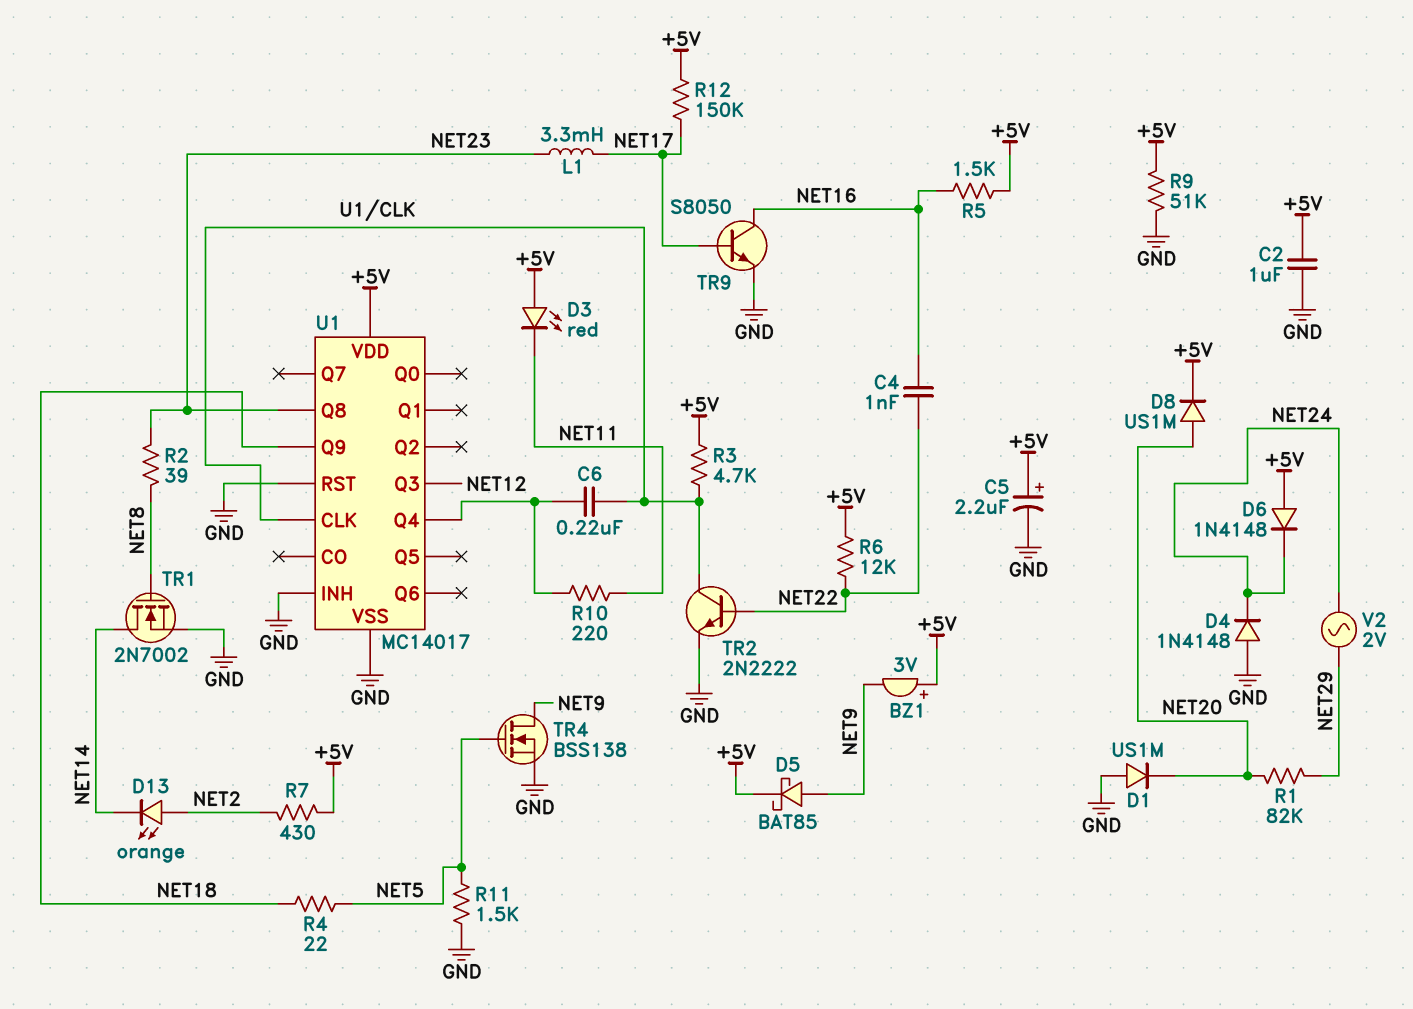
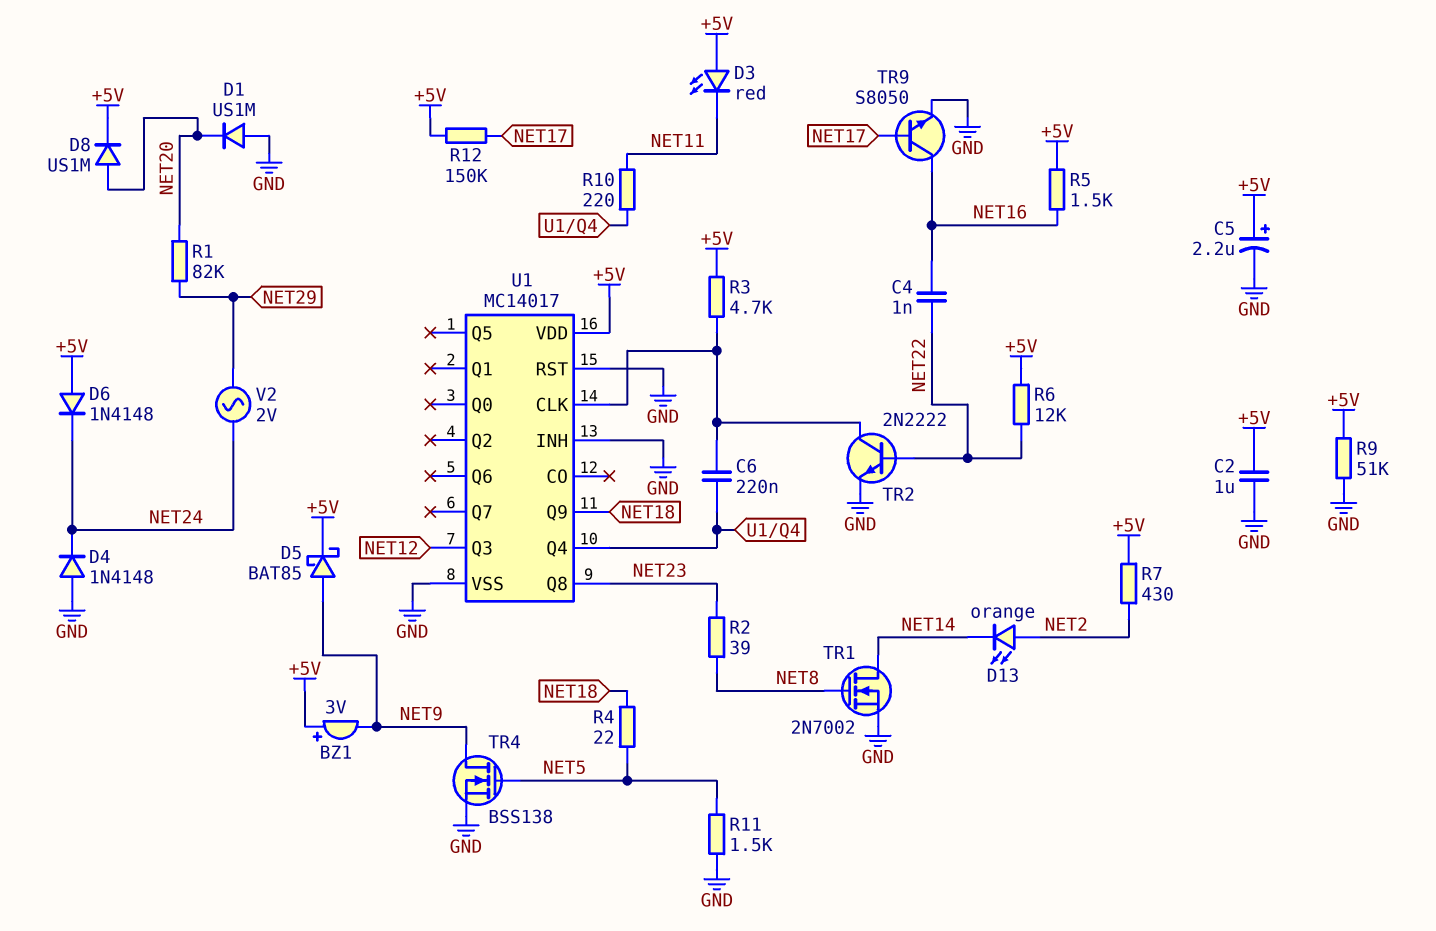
L1: 3.3mH (NET17, NET23) -> none

